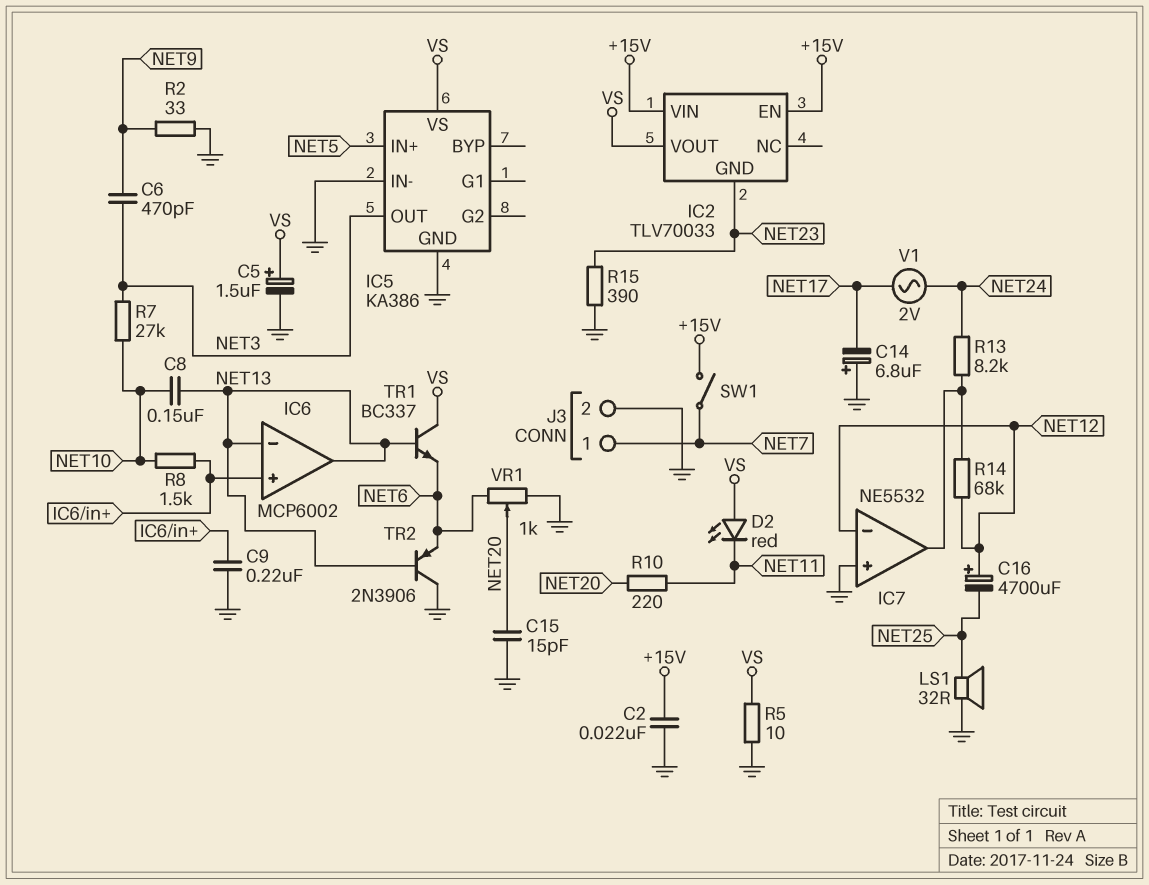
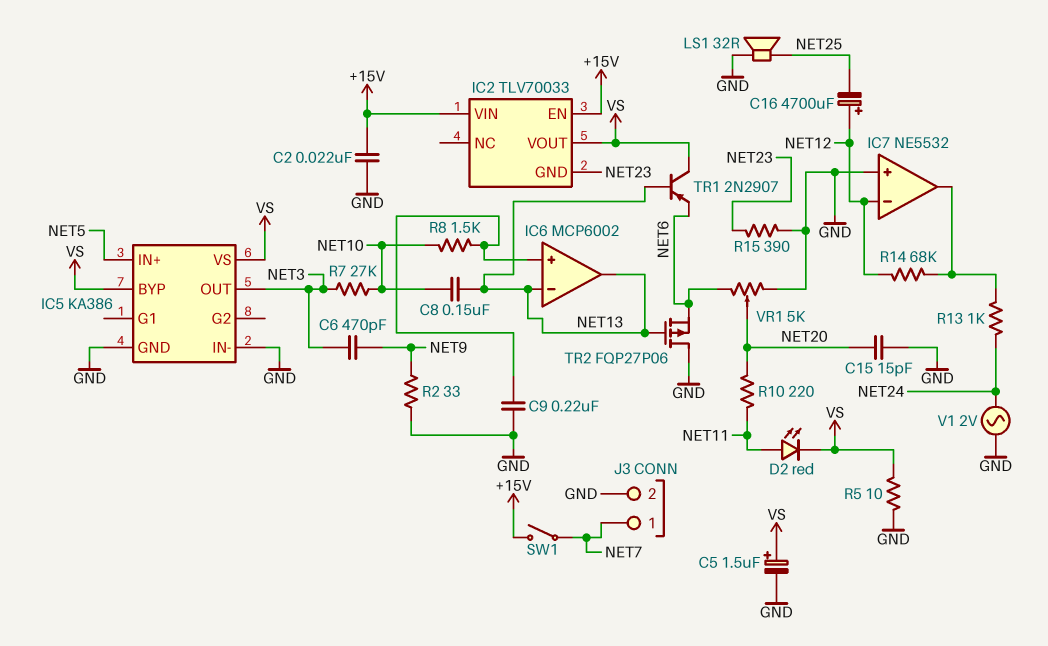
C14: 6.8uF (plus GND, minus NET17) -> none
D2: LED red (A VS, K NET11) -> LED red (A NET11, K VS)
IC5 pin BYP: none -> VS
R13: 8.2k (IC7/out, NET24) -> 1k (IC7/out, NET24)
TR1: NPN BC337 (B NET13, C VS, E NET6) -> PNP 2N2907 (B NET13, C VS, E NET6)
TR2: PNP 2N3906 (B NET13, C GND, E NET6) -> PMOS FQP27P06 (G NET13, D GND, S NET6)
V1: AC 2V (NET17, NET24) -> AC 2V (GND, NET24)
VR1: 1k (GND, NET6, wiper NET20) -> 5k (GND, NET6, wiper NET20)

